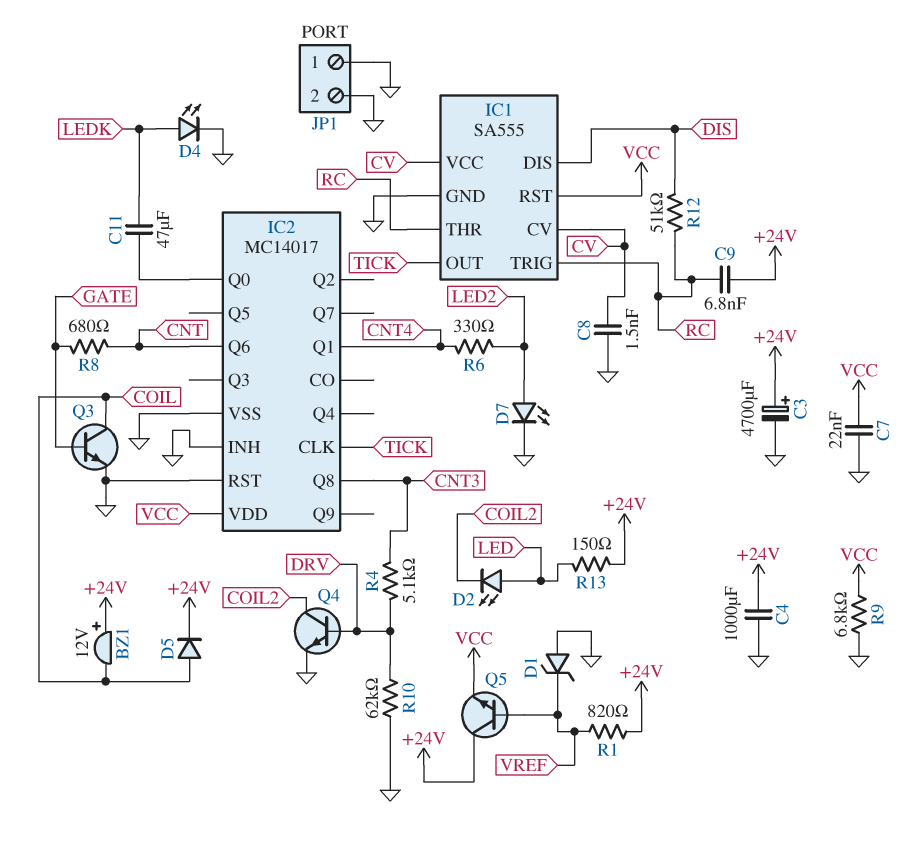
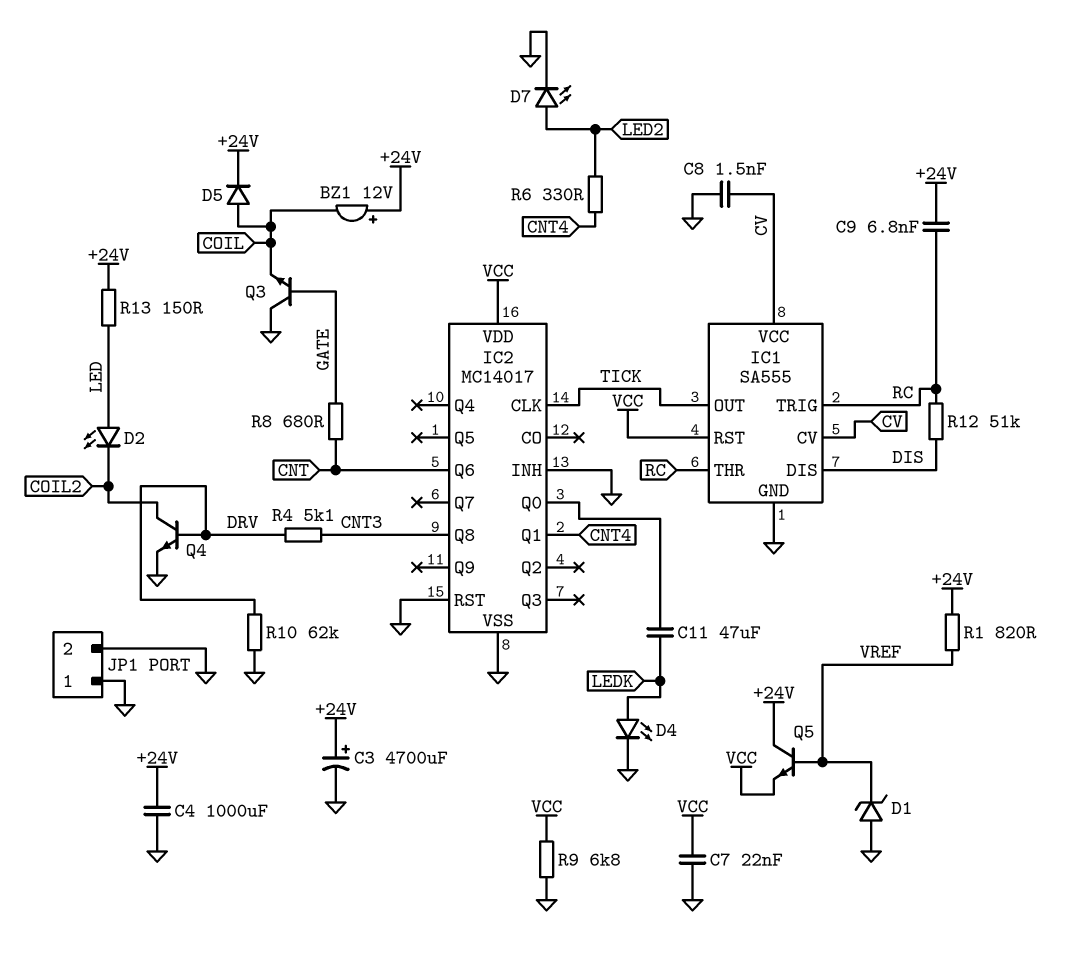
Q3: NPN (B GATE, C COIL, E GND) -> NPN (B GATE, C GND, E COIL)

